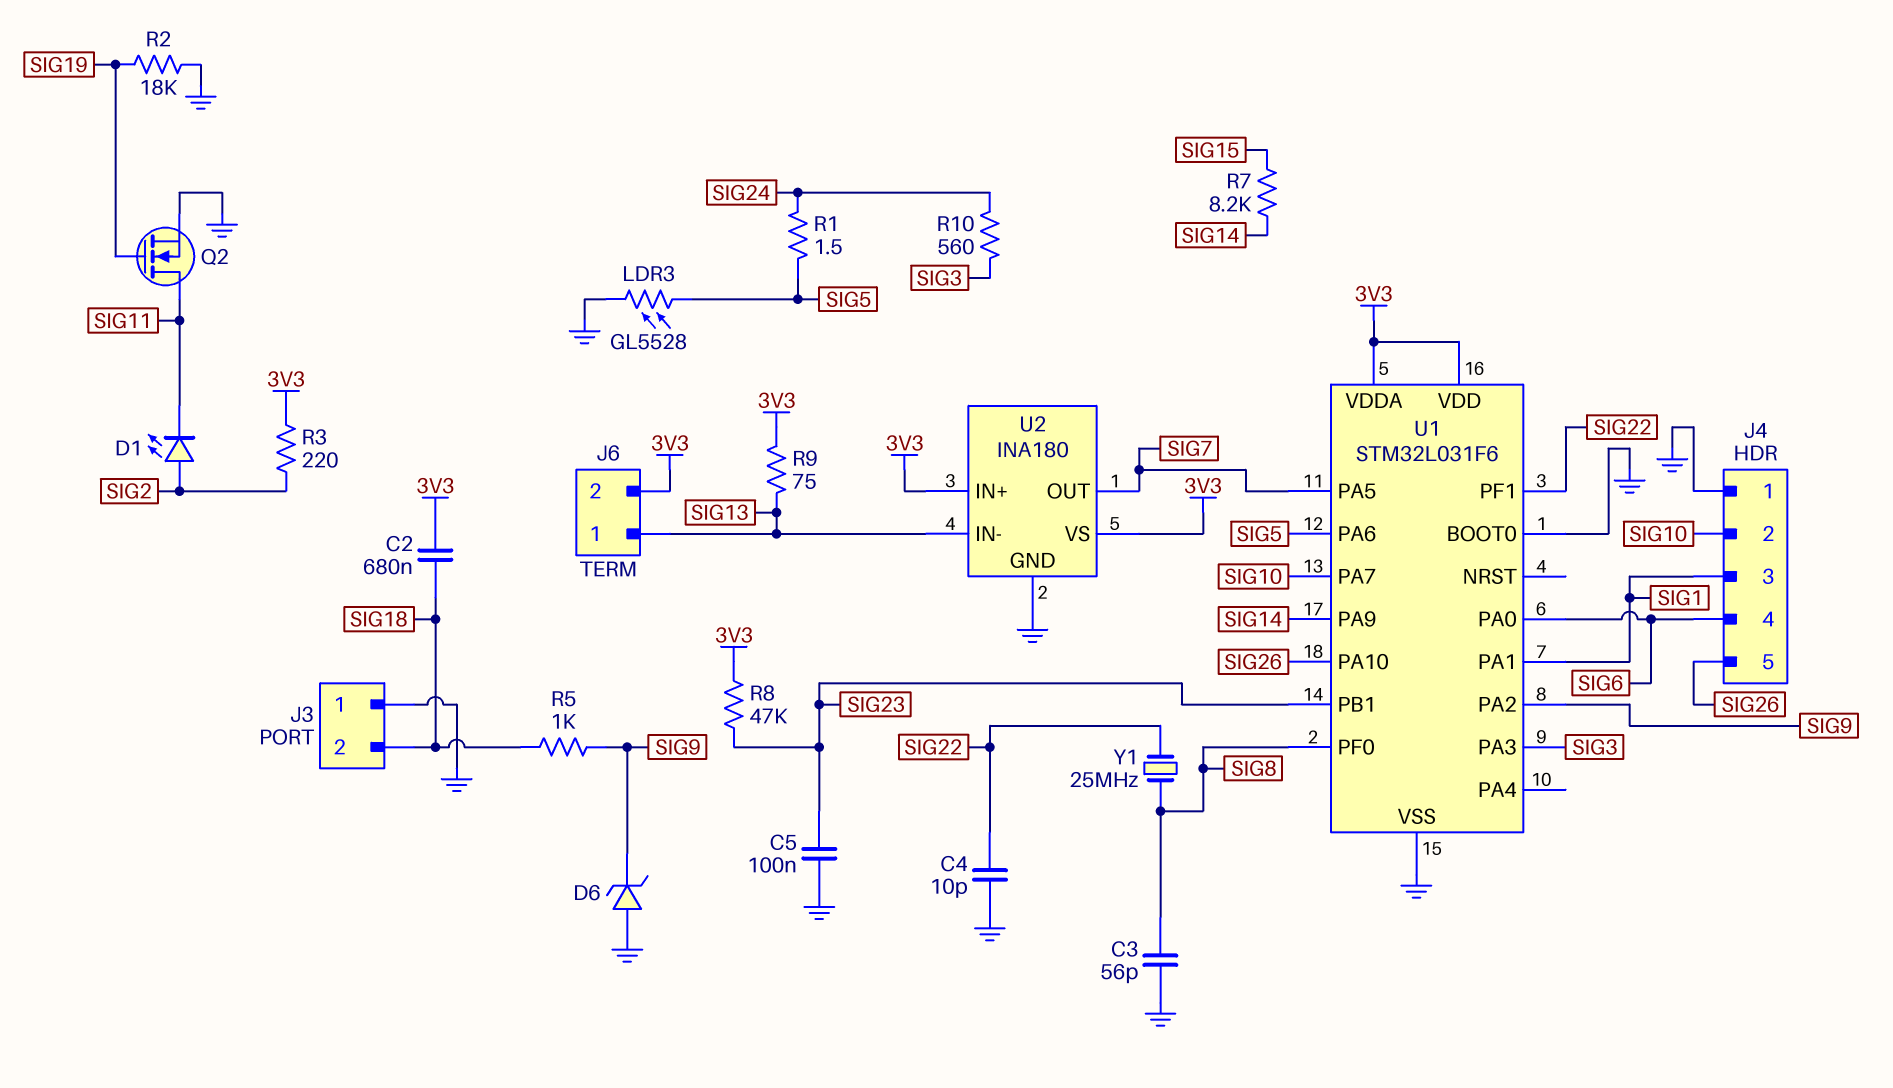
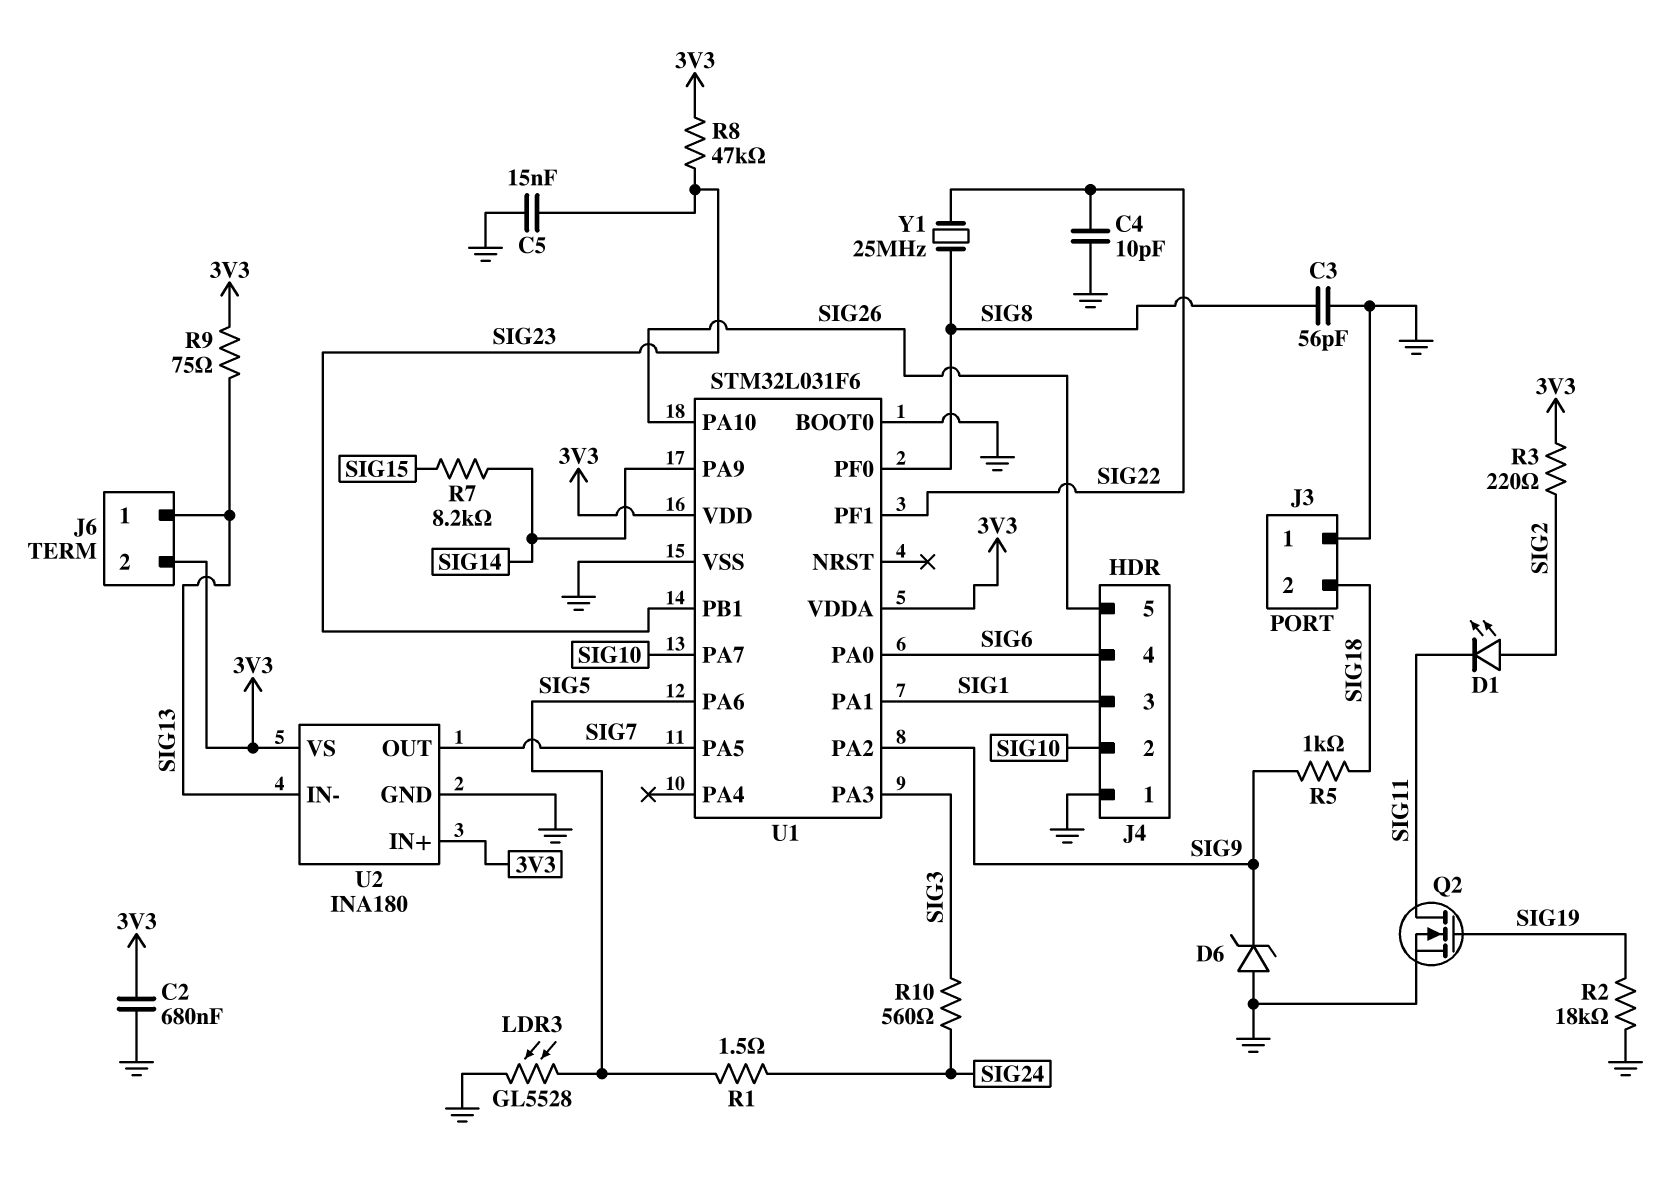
C2: 680nF (3V3, SIG18) -> 680nF (3V3, GND)
C5: 100nF (GND, SIG23) -> 15nF (GND, SIG23)

